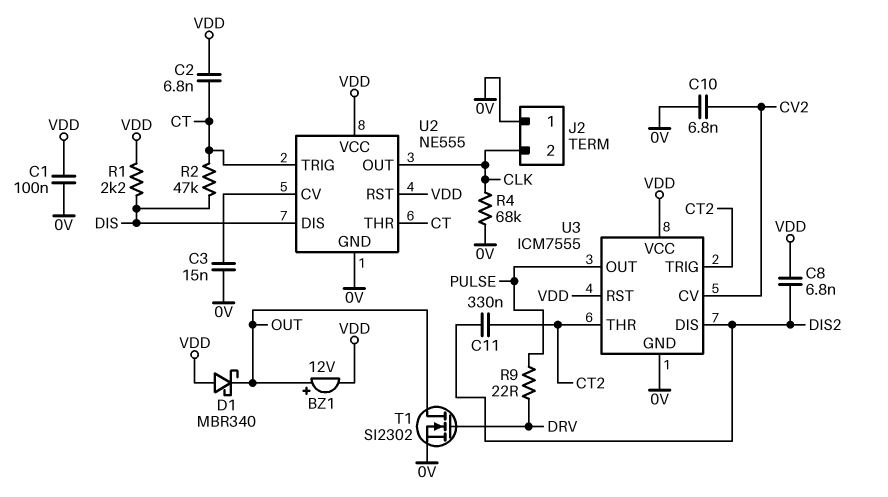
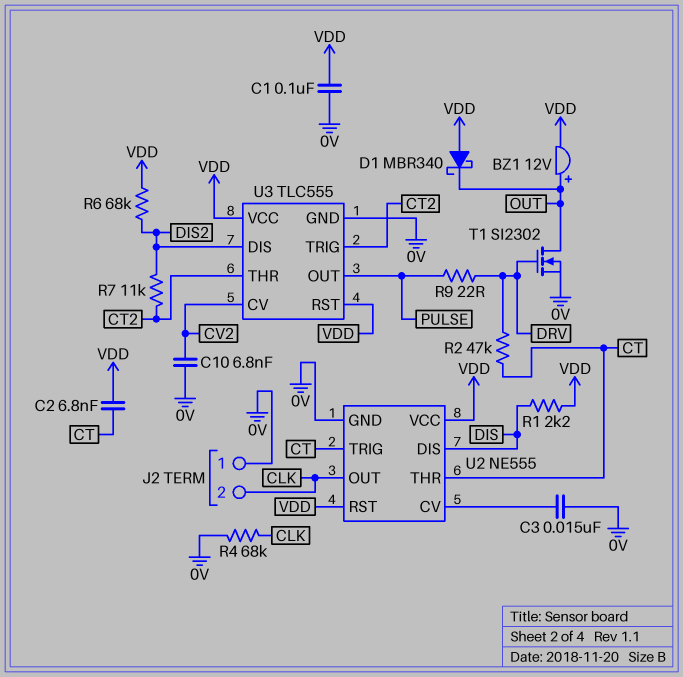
C8: 6.8nF (DIS2, VDD) -> none
C11: 330nF (CT2, DIS2) -> none
R2: 47k (CT, DIS) -> 47k (CT, DRV)
R6: none -> 68k (DIS2, VDD)
R7: none -> 11k (CT2, DIS2)
U3: ICM7555 -> TLC555

